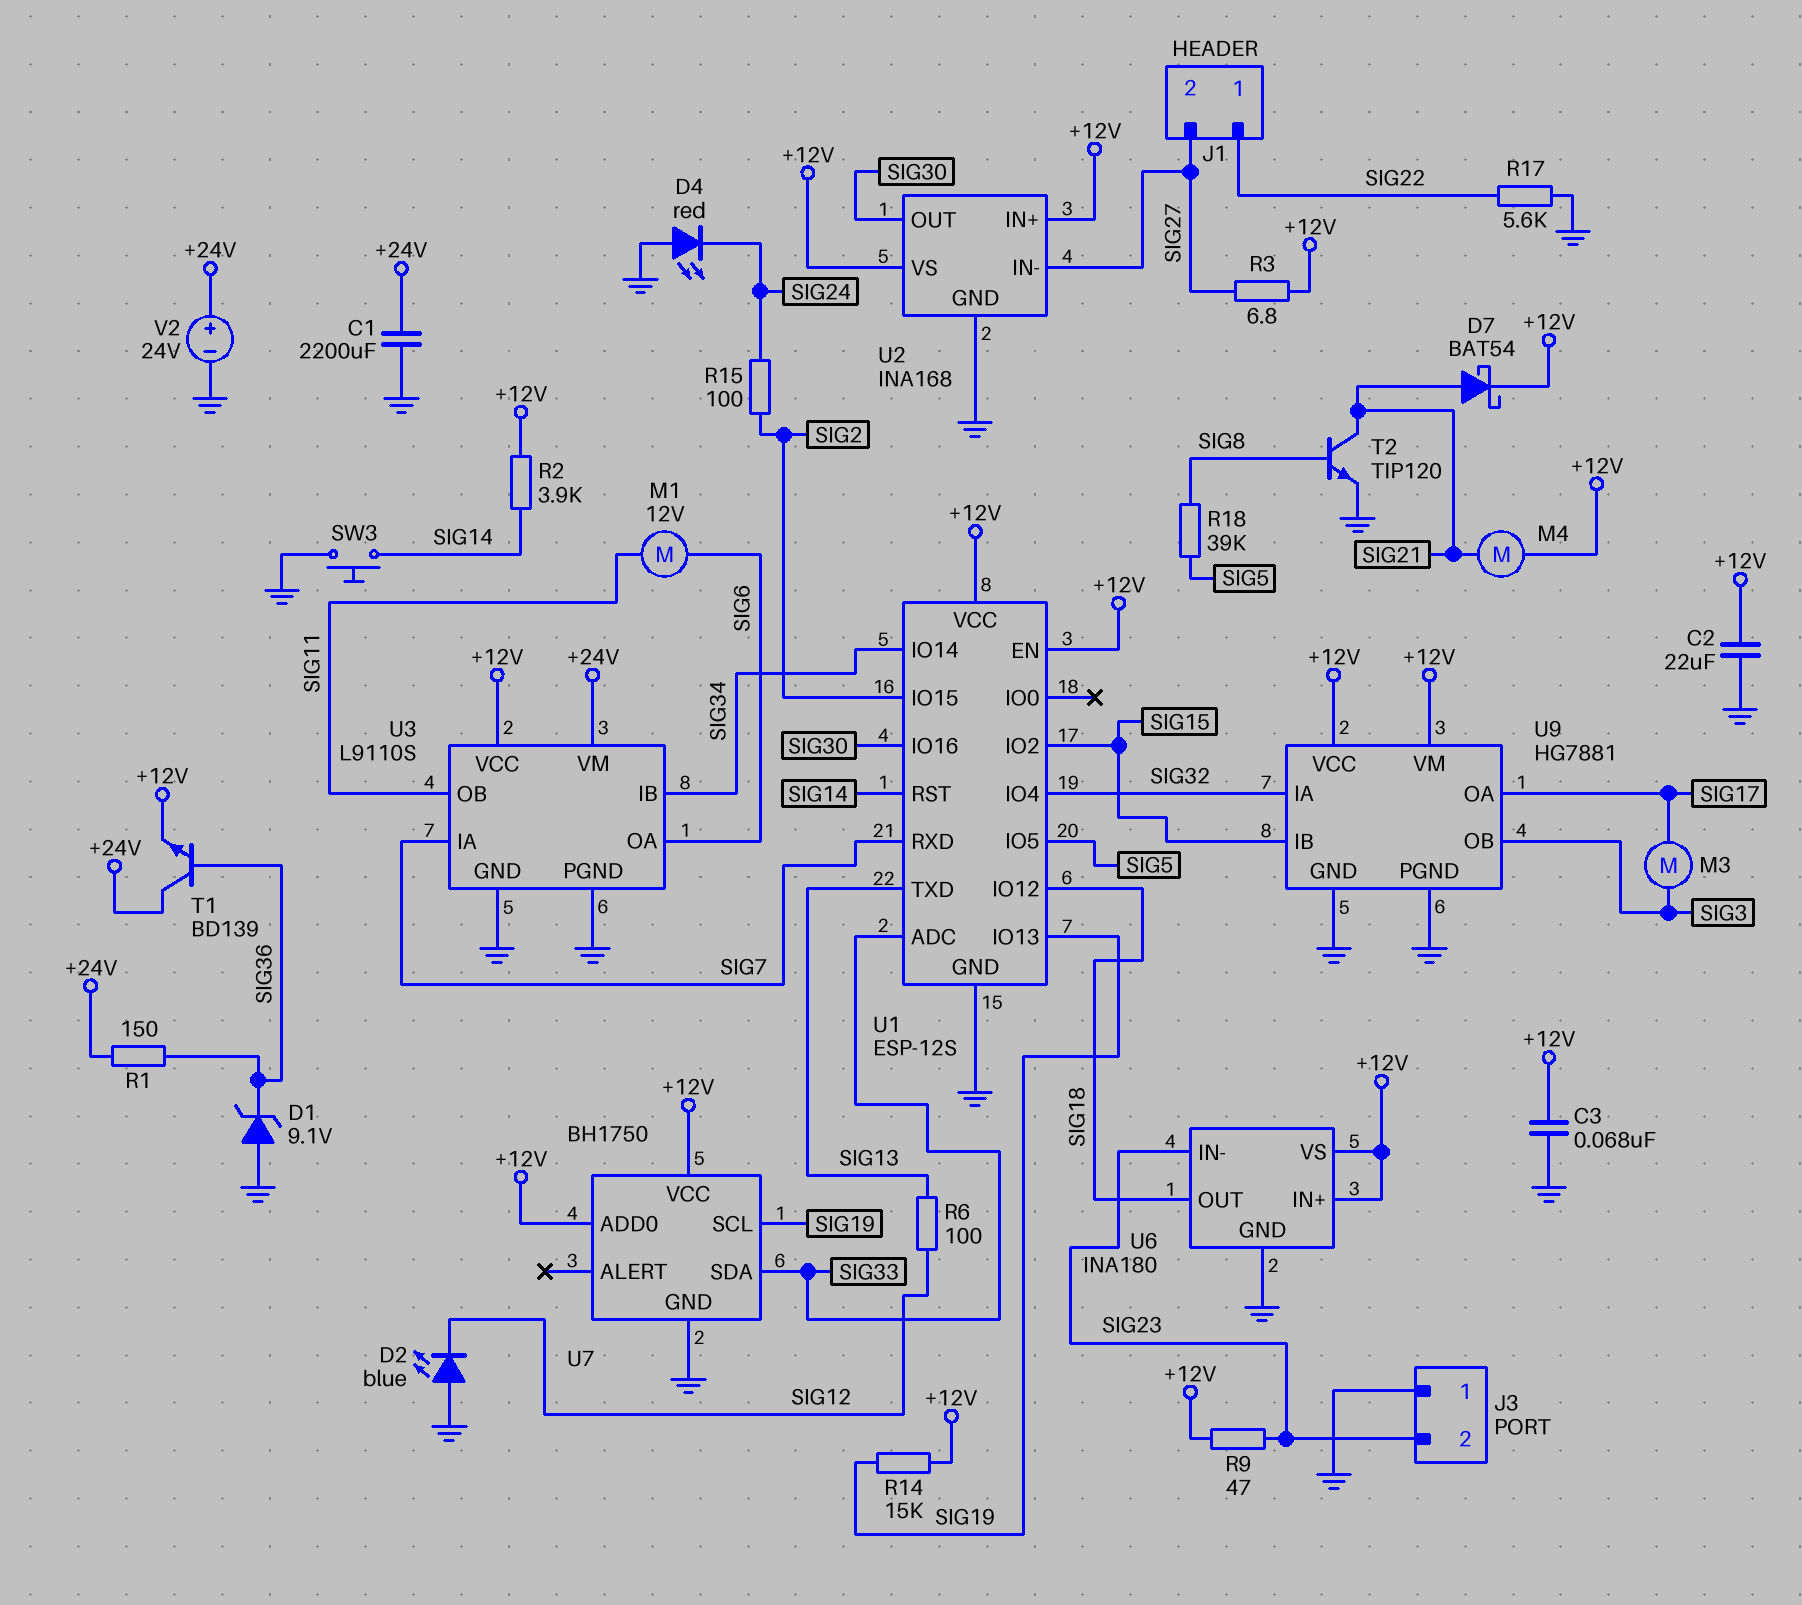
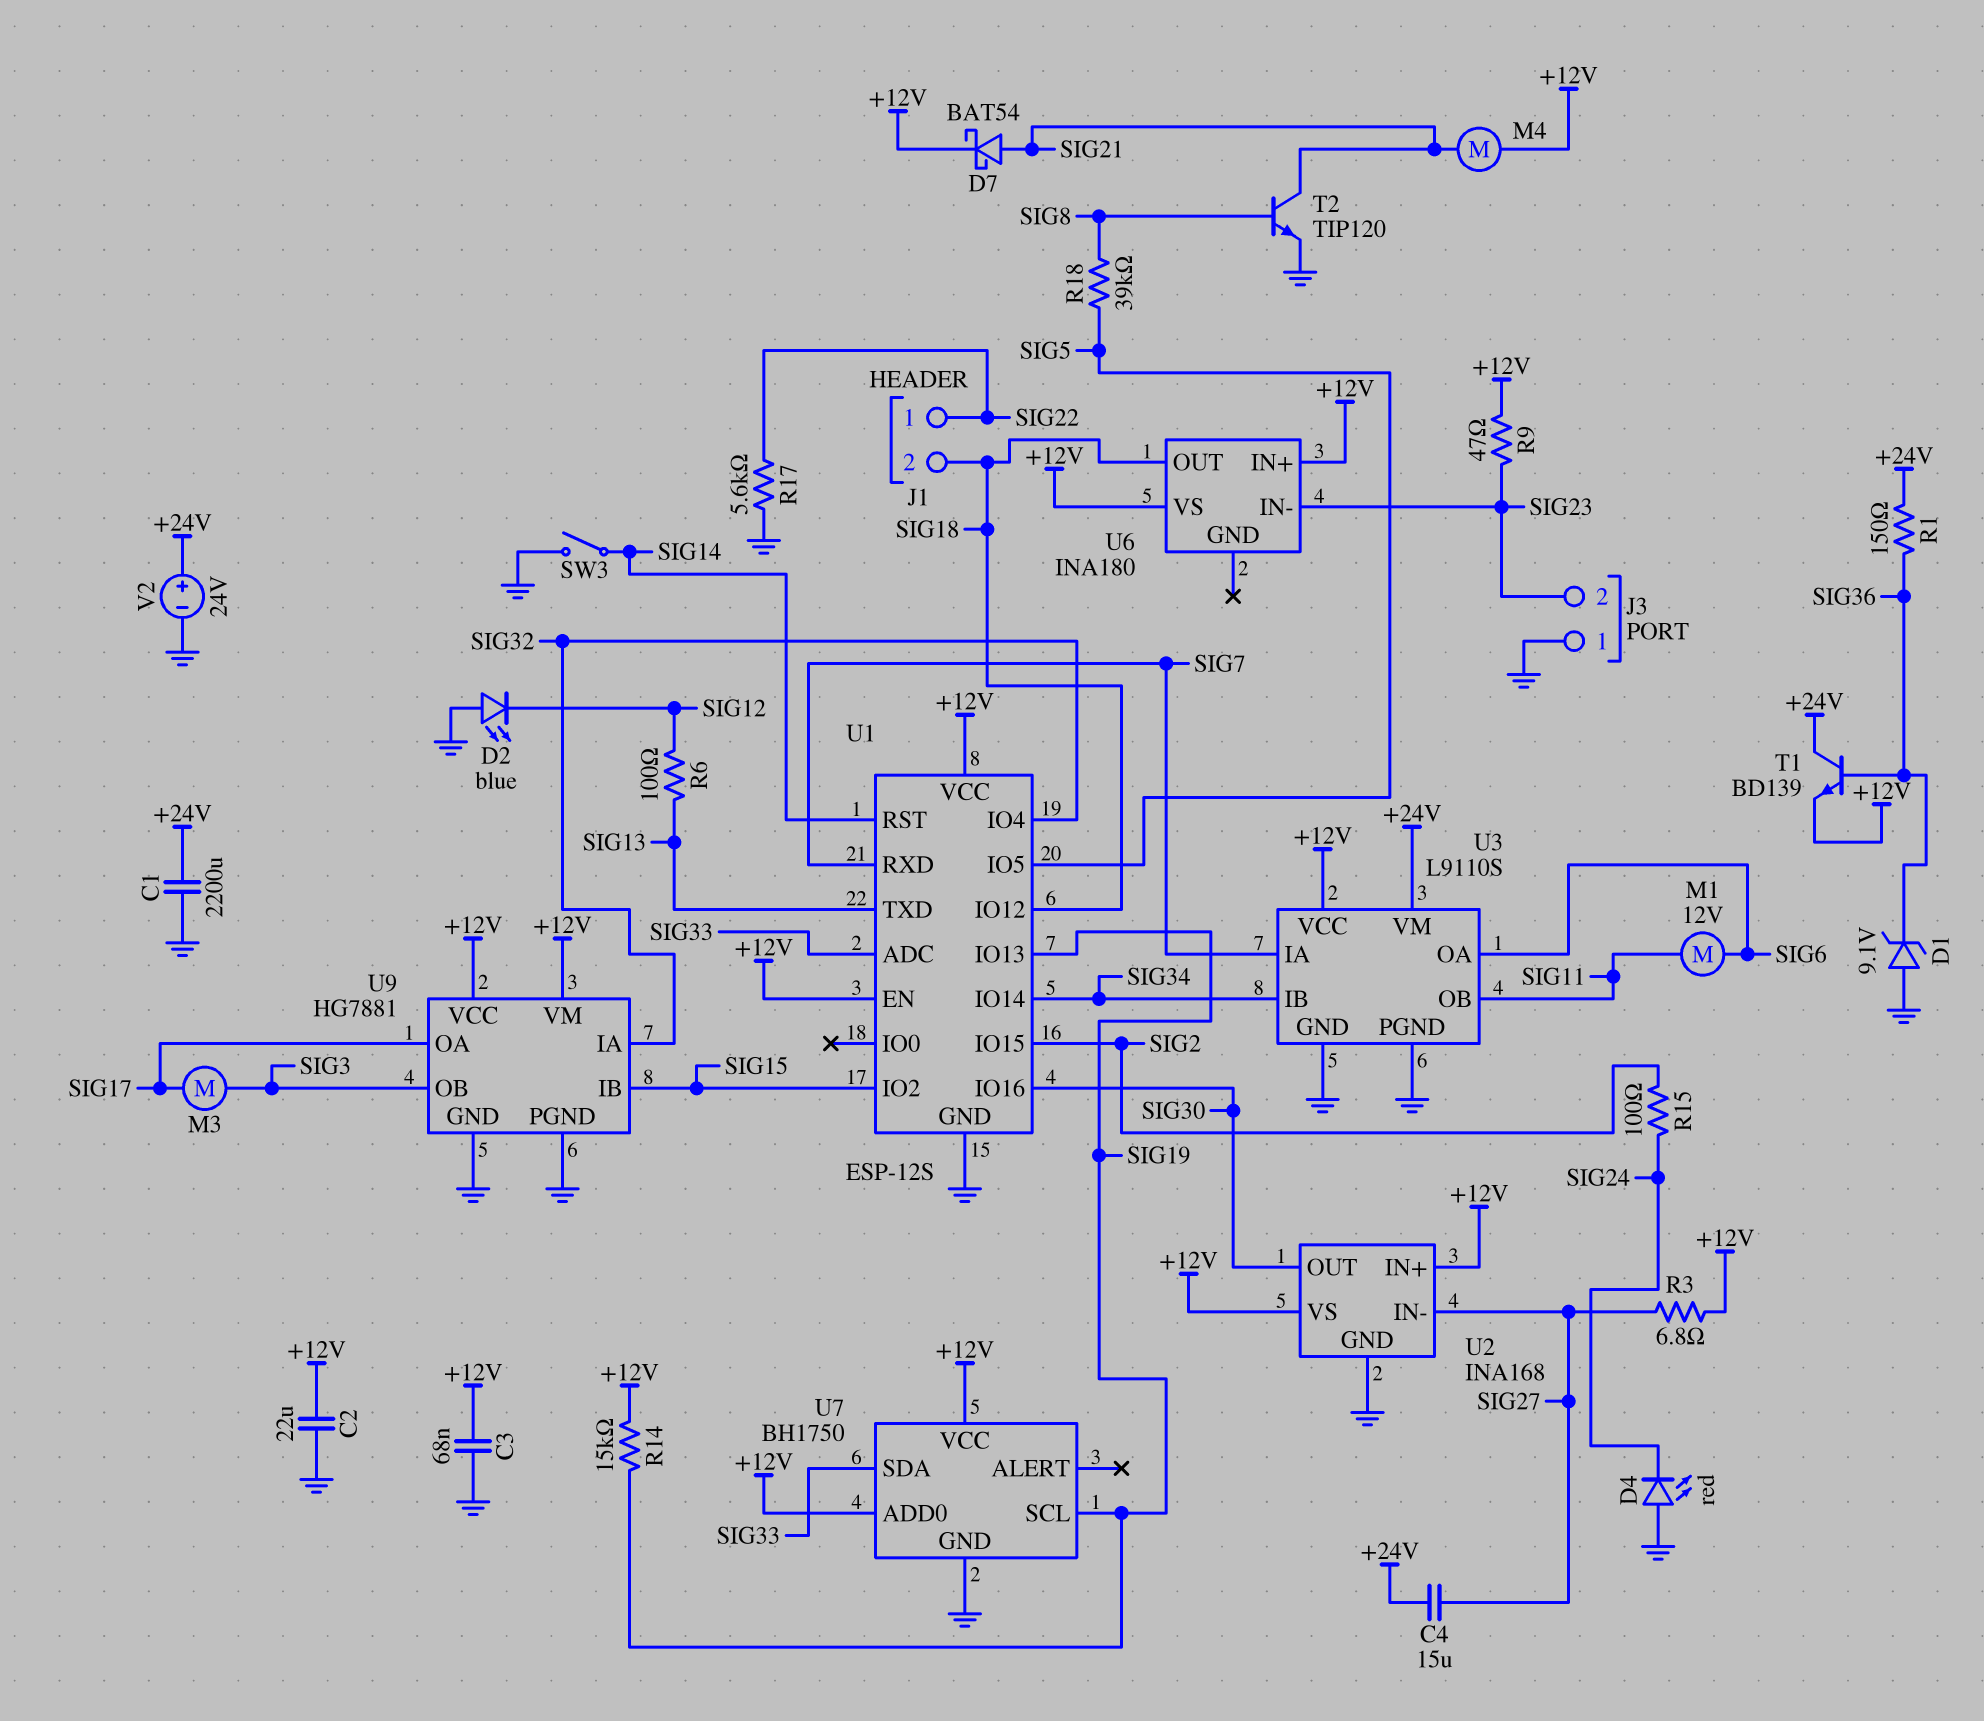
C4: none -> 15uF (+24V, SIG27)
J1 pin 2: SIG27 -> SIG18
R2: 3.9k (+12V, SIG14) -> none
SW3: button (GND, SIG14) -> switch (GND, SIG14)
U6 pin GND: GND -> none

